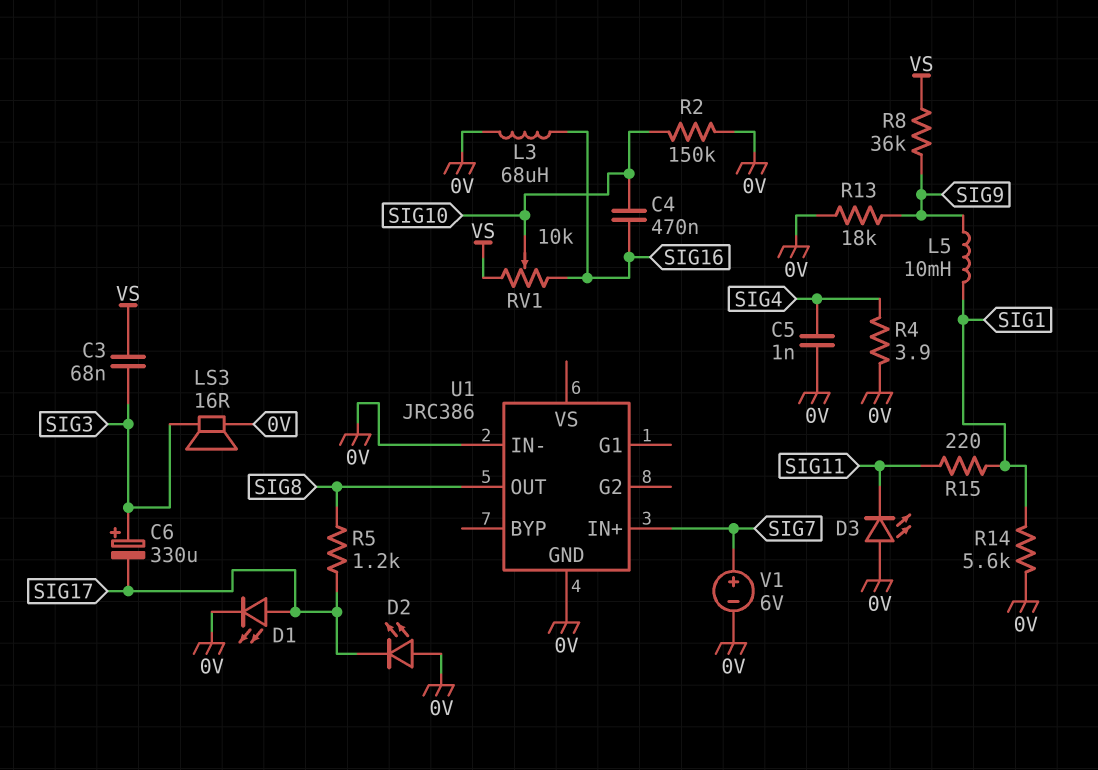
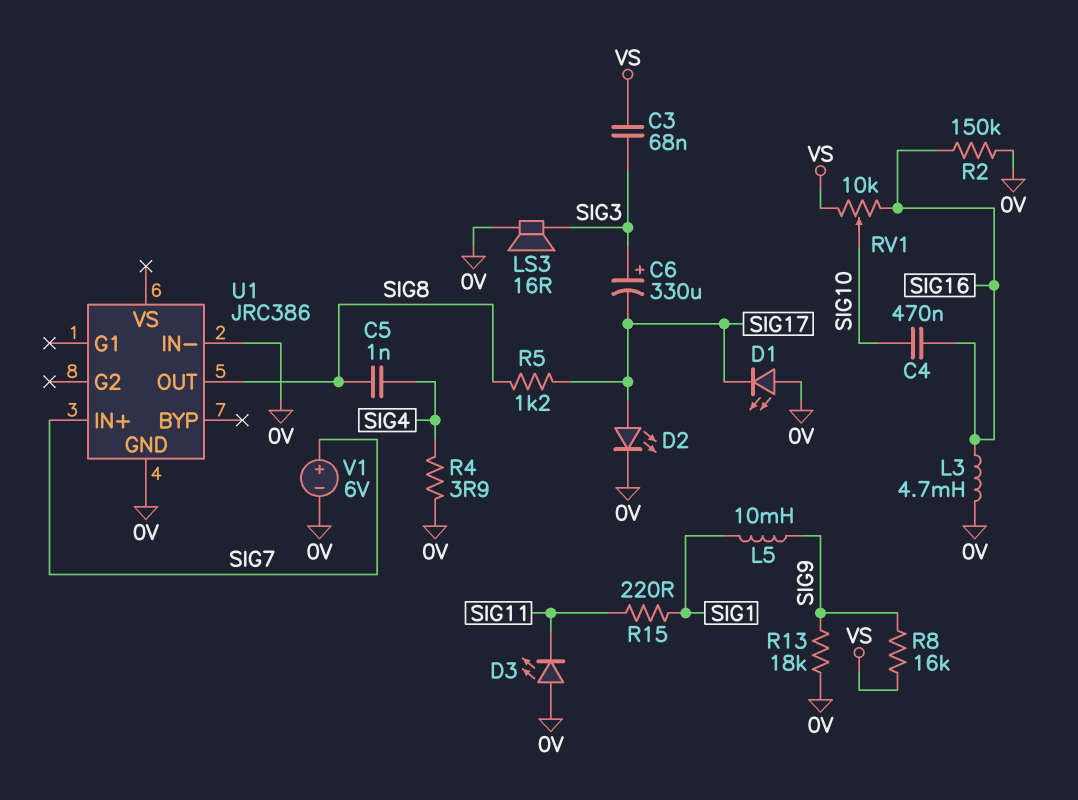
C5: 1nF (0V, SIG4) -> 1nF (SIG4, SIG8)
D1: LED (A SIG17, K 0V) -> LED (A 0V, K SIG17)
D2: LED (A 0V, K SIG17) -> LED (A SIG17, K 0V)
L3: 68uH (0V, SIG16) -> 4.7mH (0V, SIG16)
R2: 150k (0V, SIG10) -> 150k (0V, SIG16)
R8: 36k (SIG9, VS) -> 16k (SIG9, VS)
R14: 5.6k (0V, SIG1) -> none

